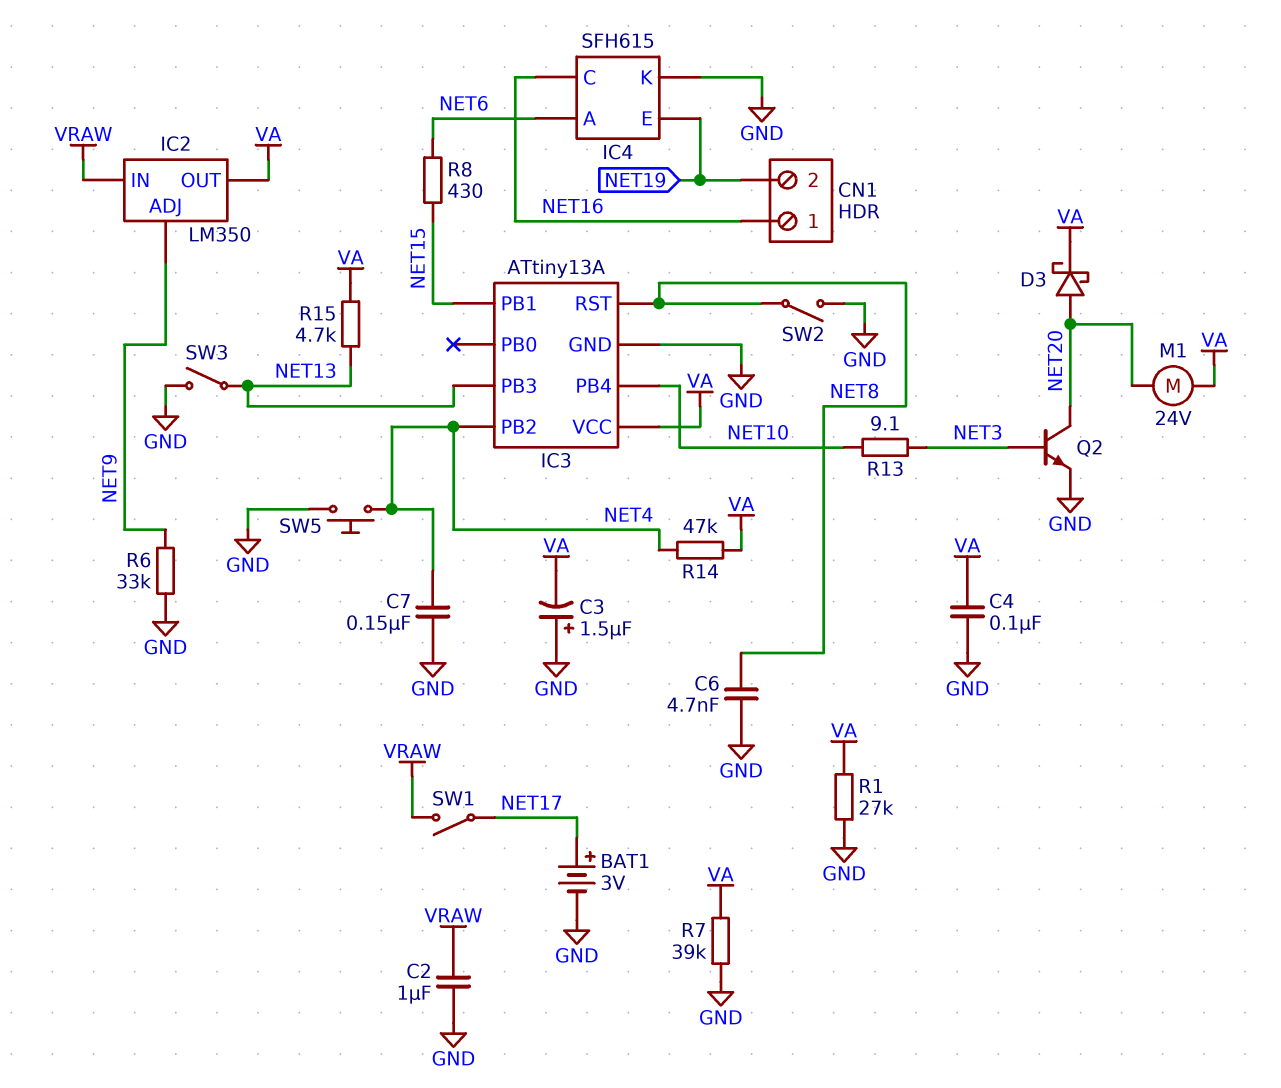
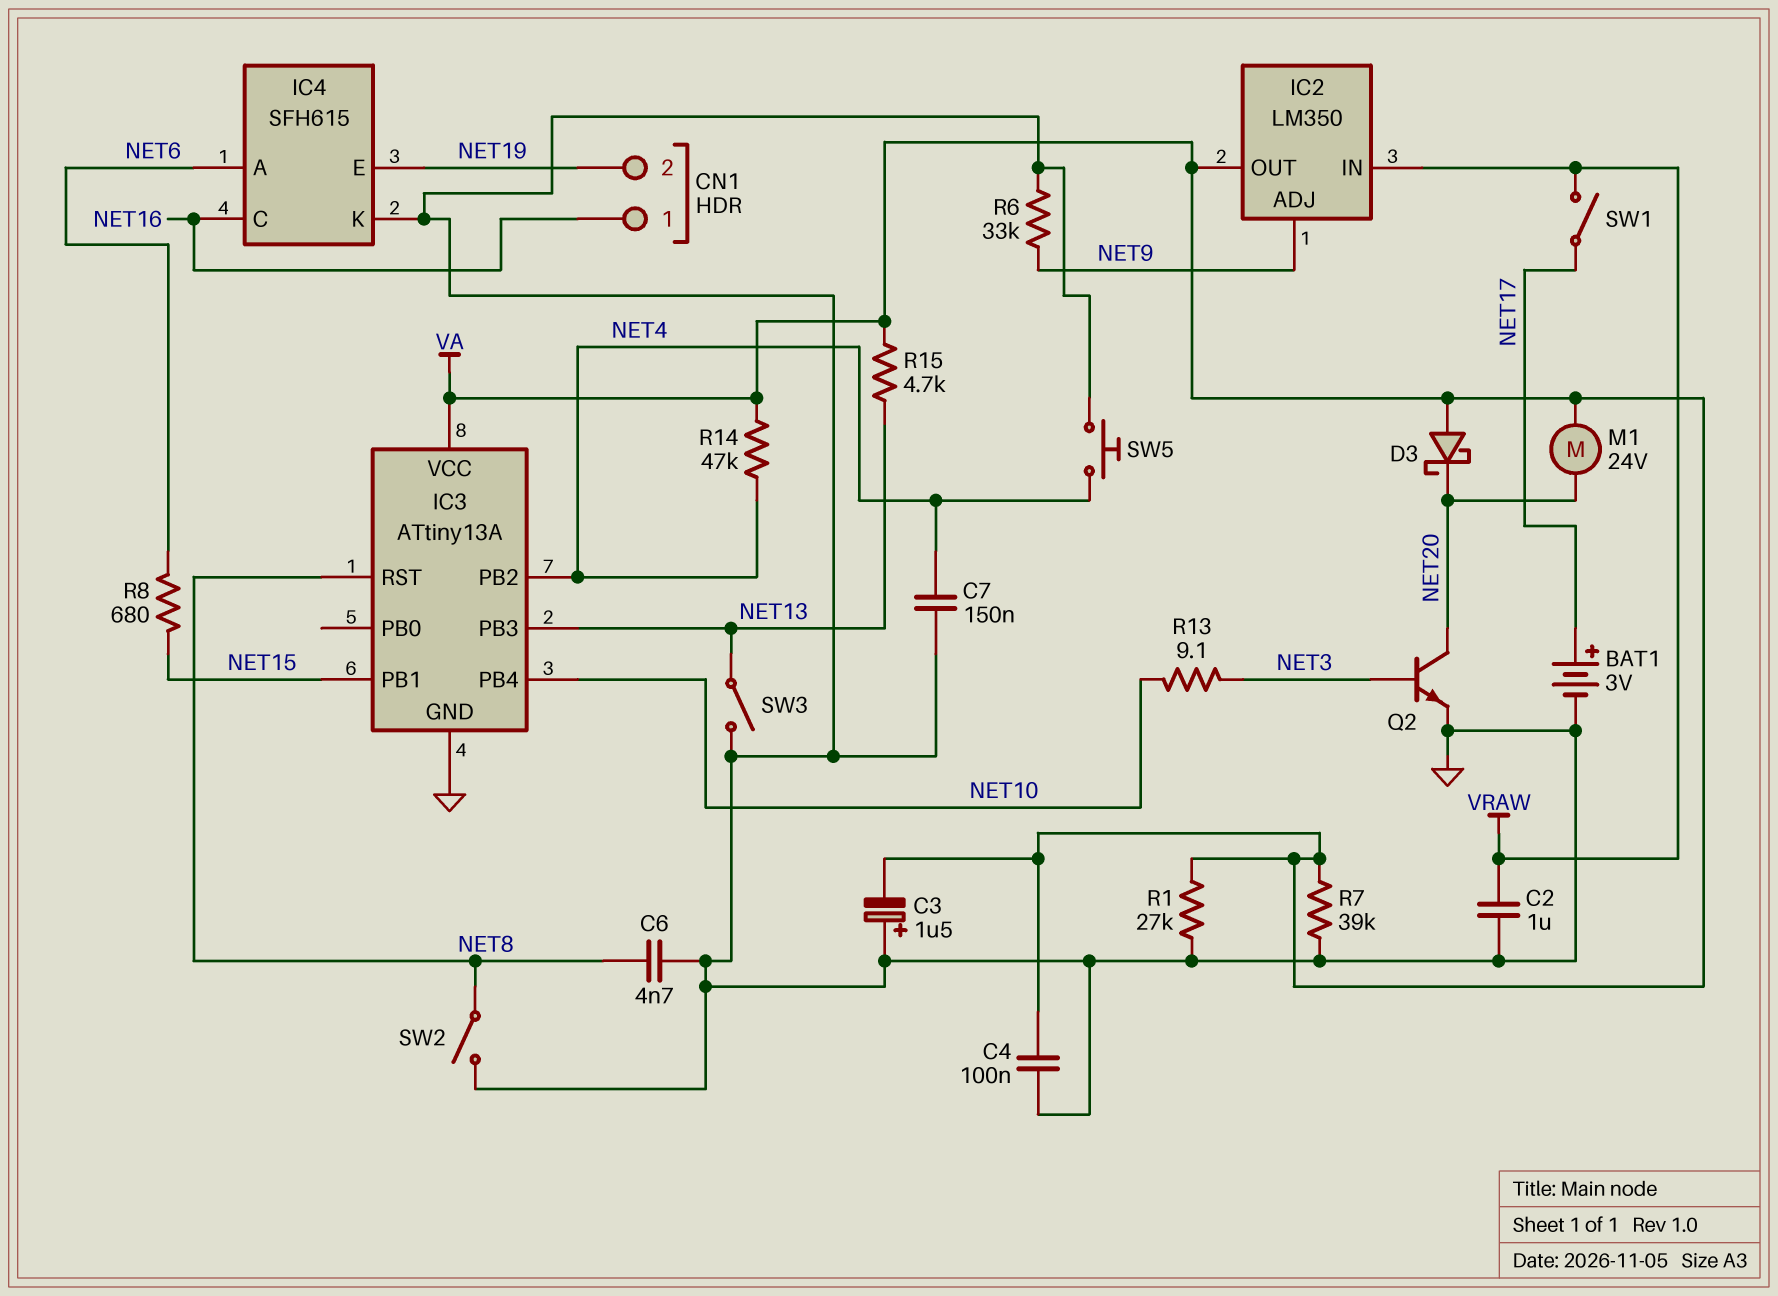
D3: schottky (A NET20, K VA) -> schottky (A VA, K NET20)
R8: 430 (NET6, NET15) -> 680 (NET6, NET15)

